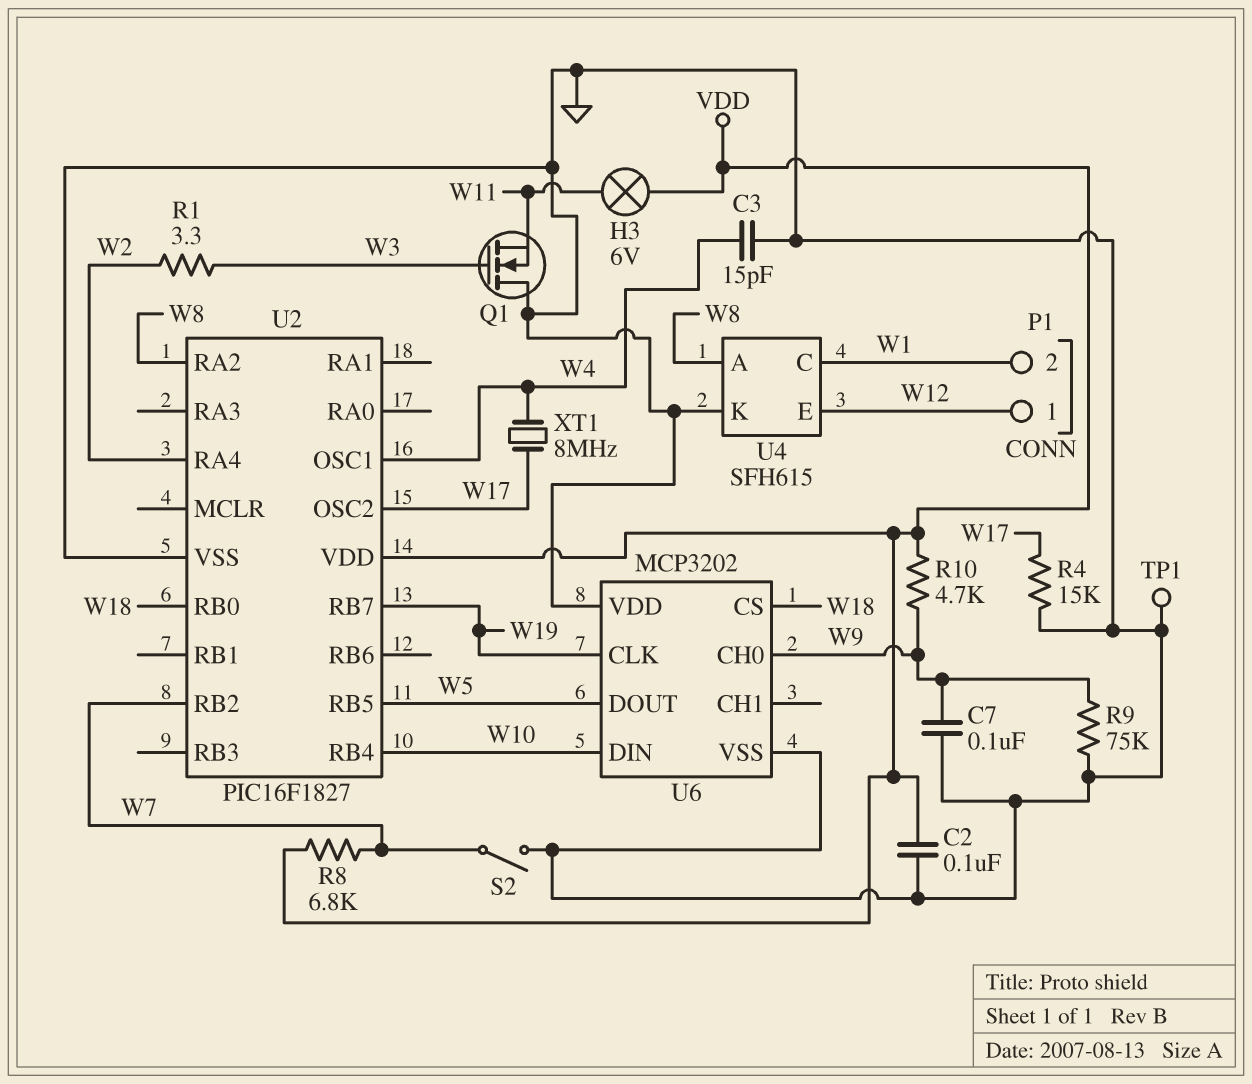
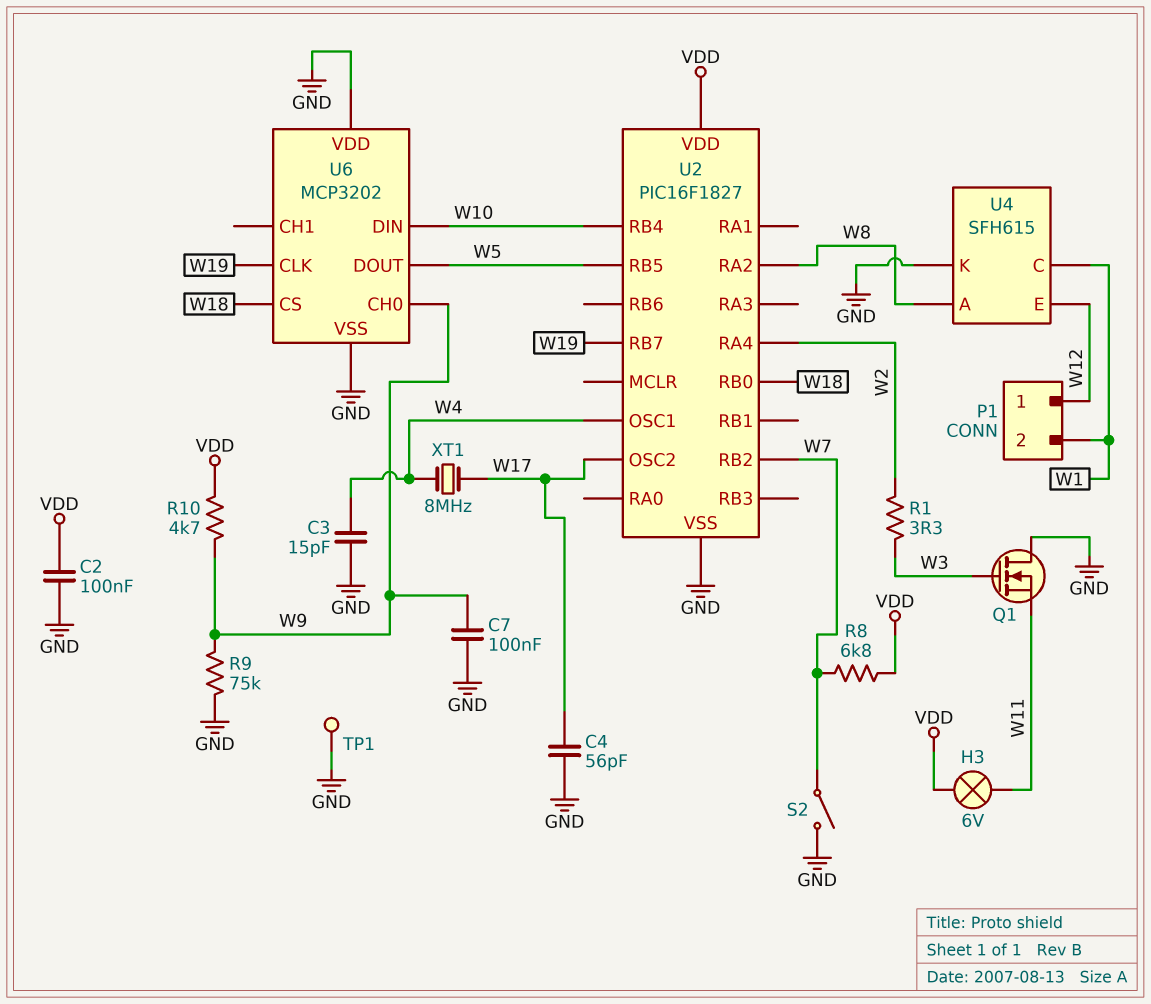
C4: none -> 56pF (GND, W17)
R4: 15k (GND, W17) -> none

